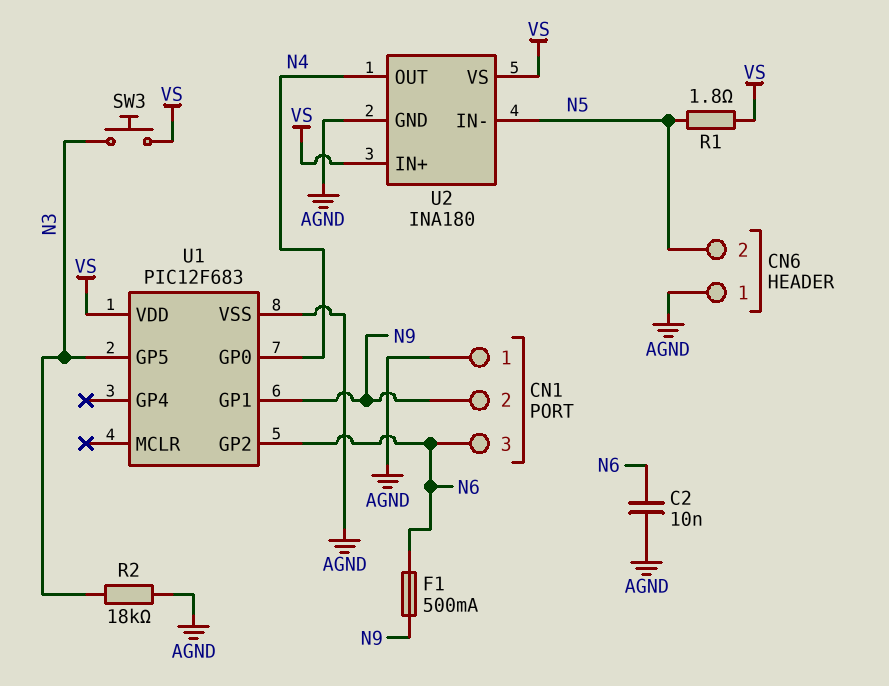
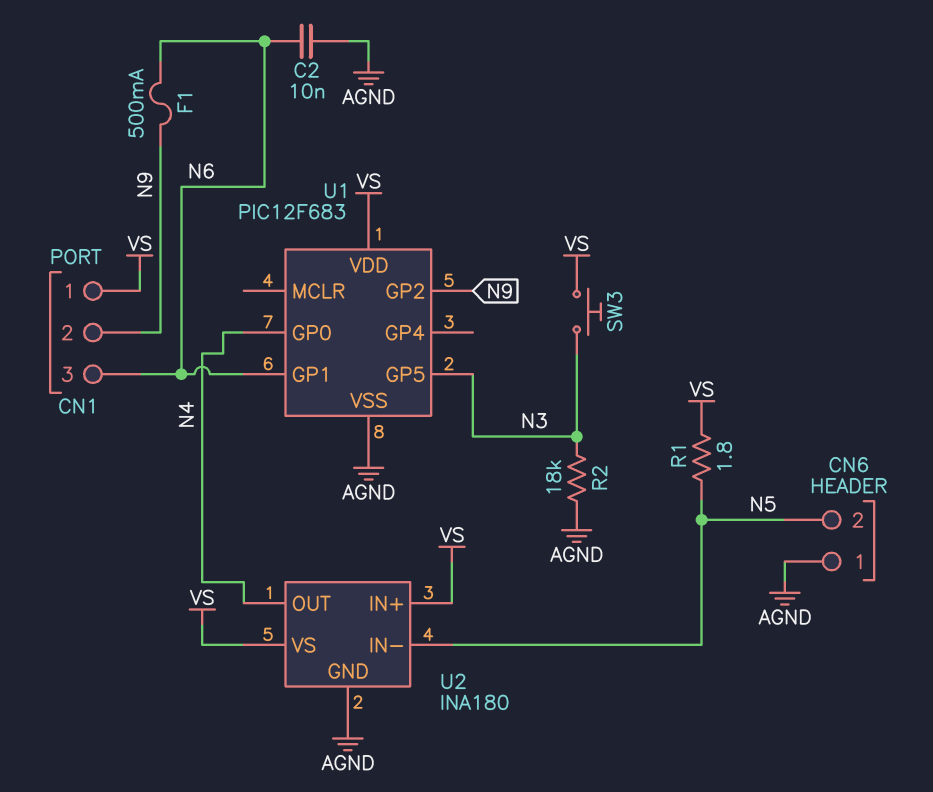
CN1 pin 1: AGND -> VS
U1 pin GP1: N9 -> N6
U1 pin GP2: N6 -> N9

